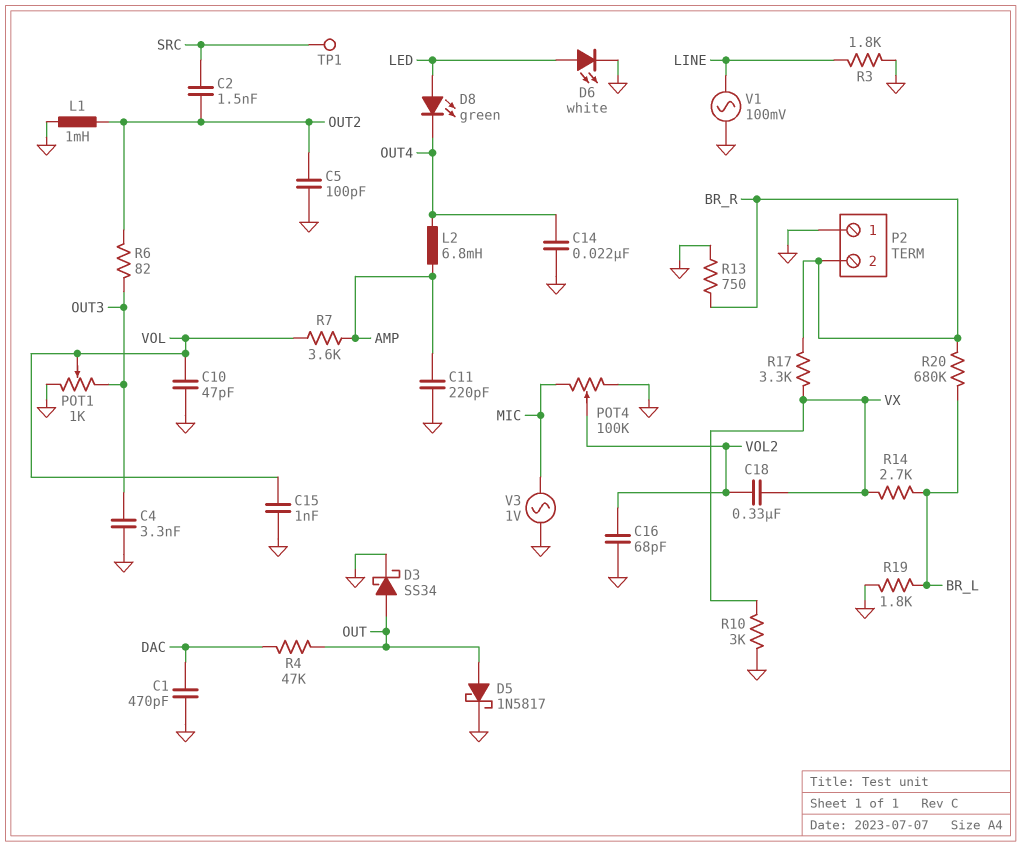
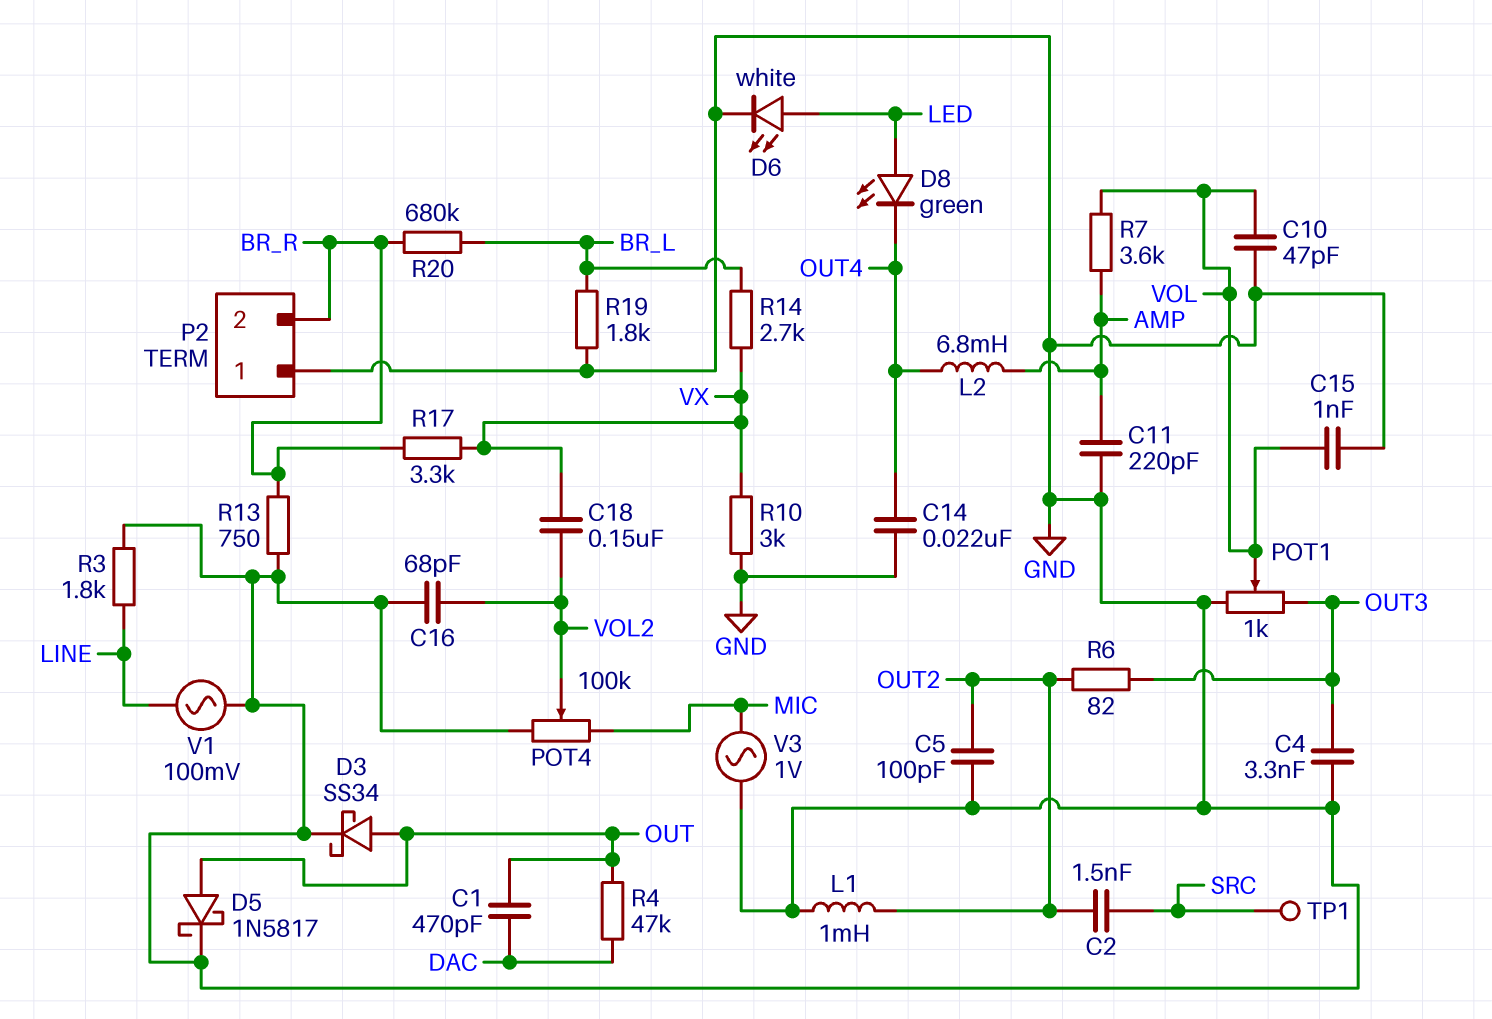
C1: 470pF (DAC, GND) -> 470pF (DAC, OUT)
C18: 330nF (VOL2, VX) -> 150nF (VOL2, VX)

